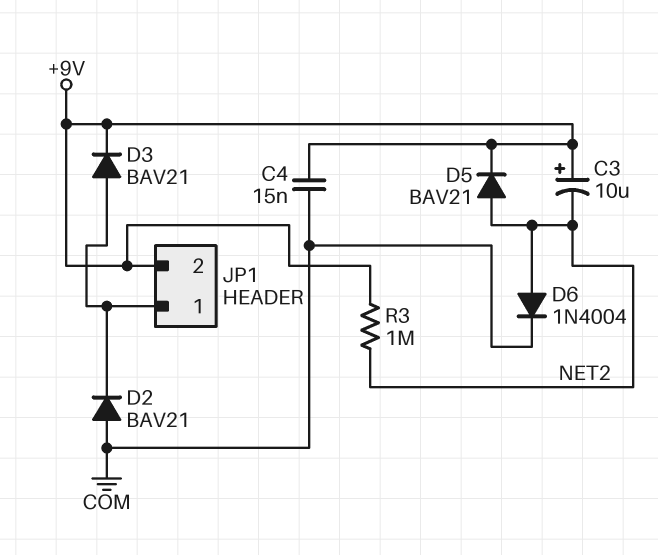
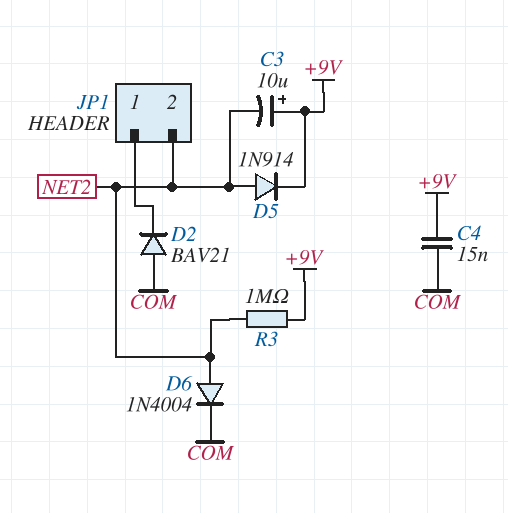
D3: diode BAV21 (A JP1/1, K +9V) -> none
D5: diode BAV21 (A NET2, K +9V) -> diode 1N914 (A NET2, K +9V)
JP1 pin 2: +9V -> NET2

